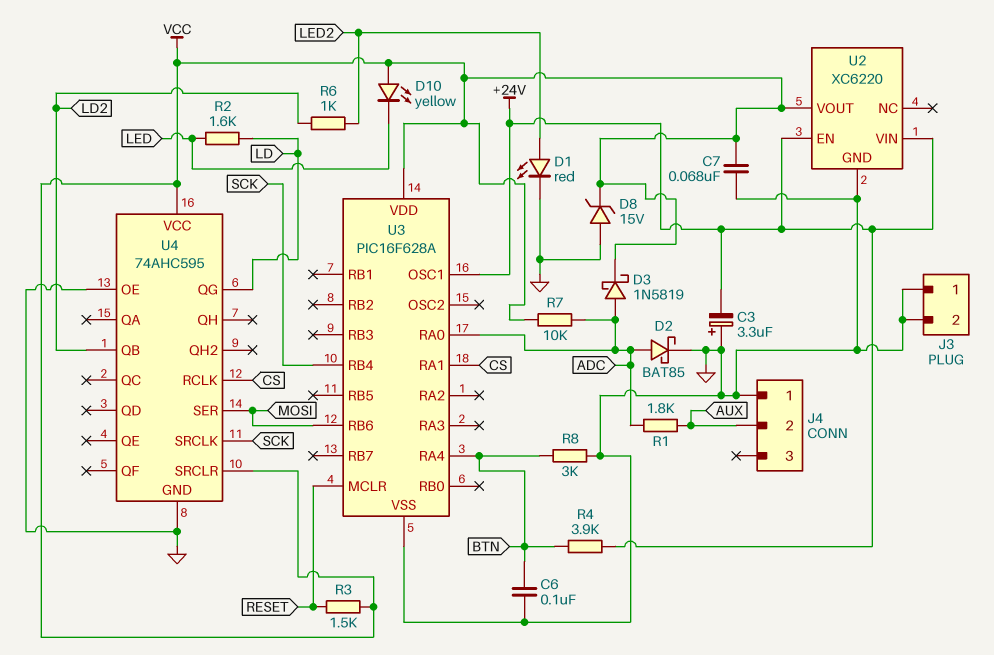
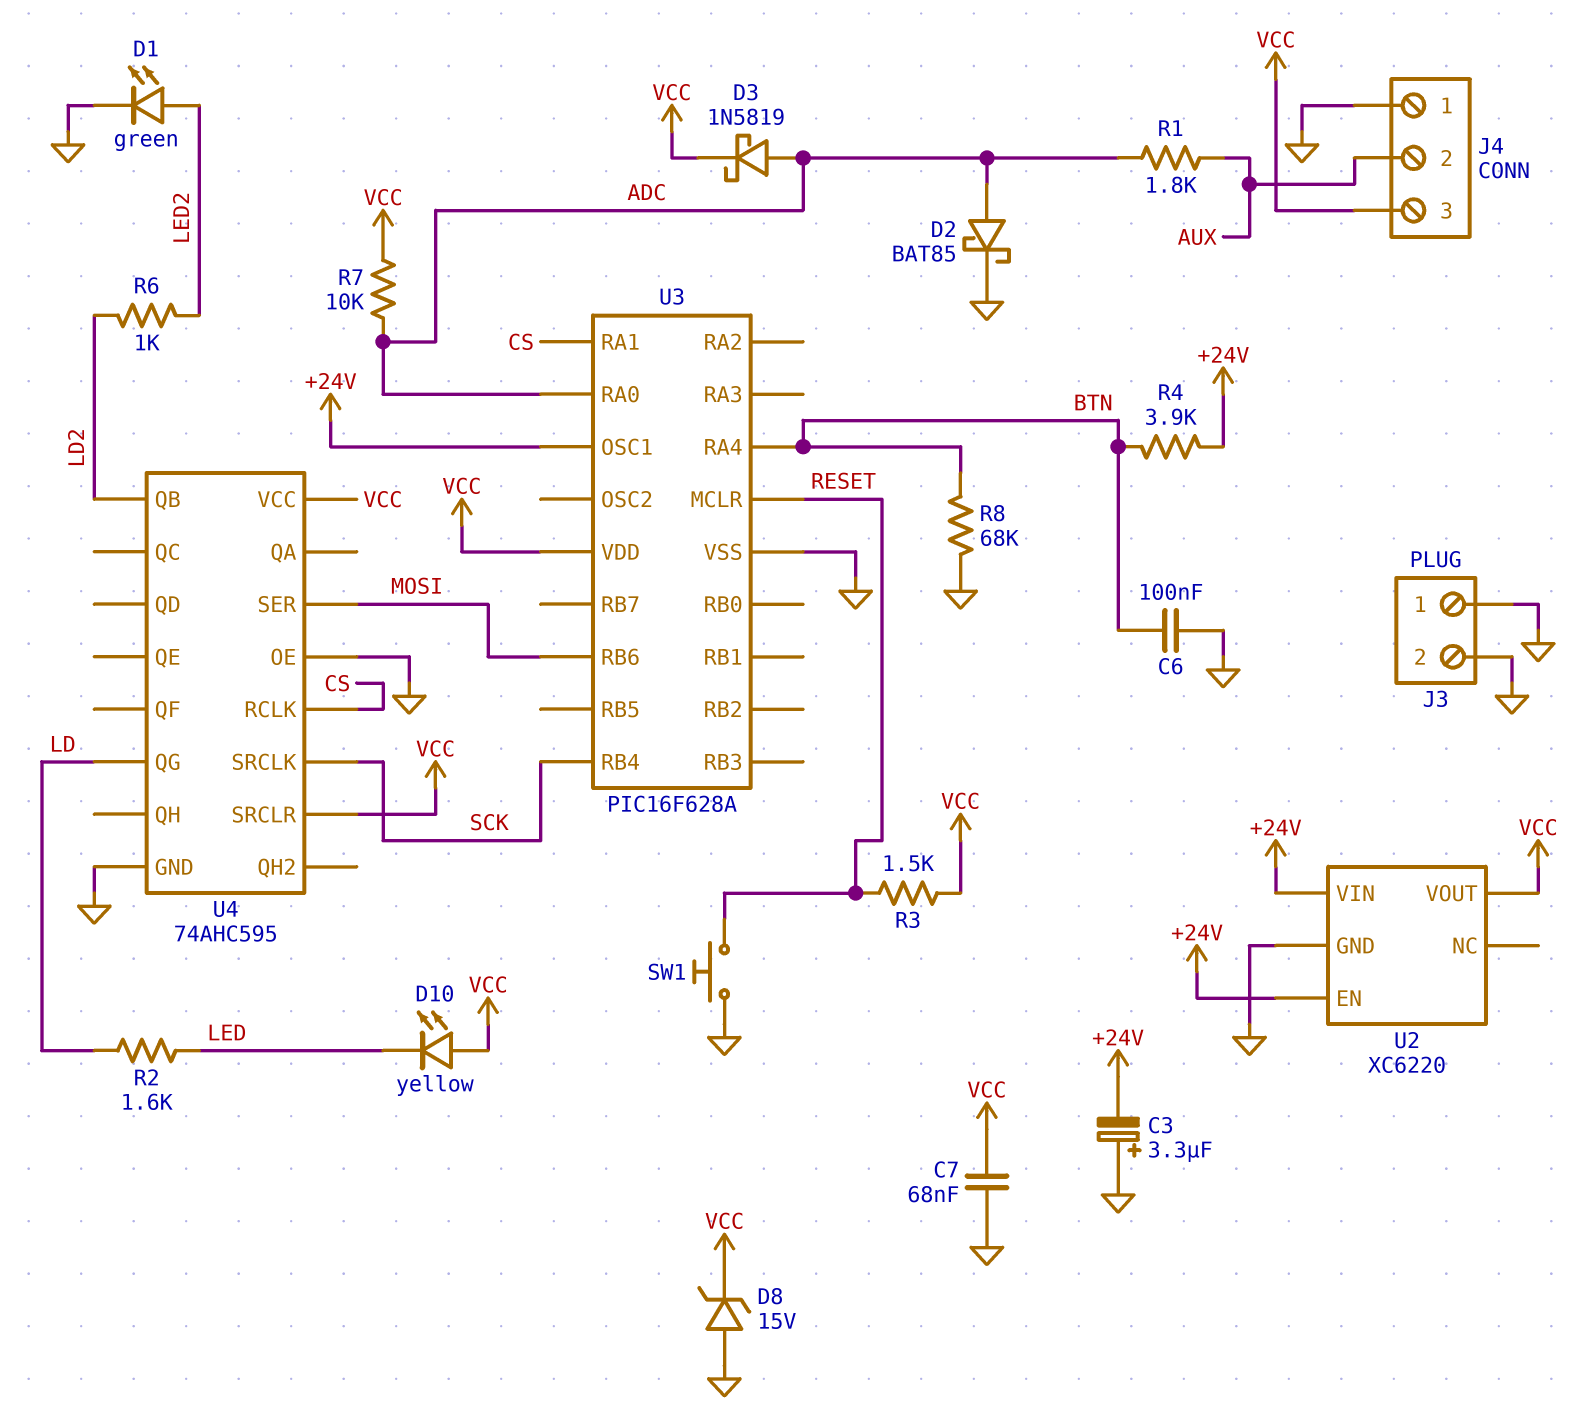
D1: LED red (A LED2, K GND) -> LED green (A LED2, K GND)
J4 pin 3: none -> VCC
R8: 3k (BTN, GND) -> 68k (BTN, GND)
SW1: none -> button (GND, RESET)

